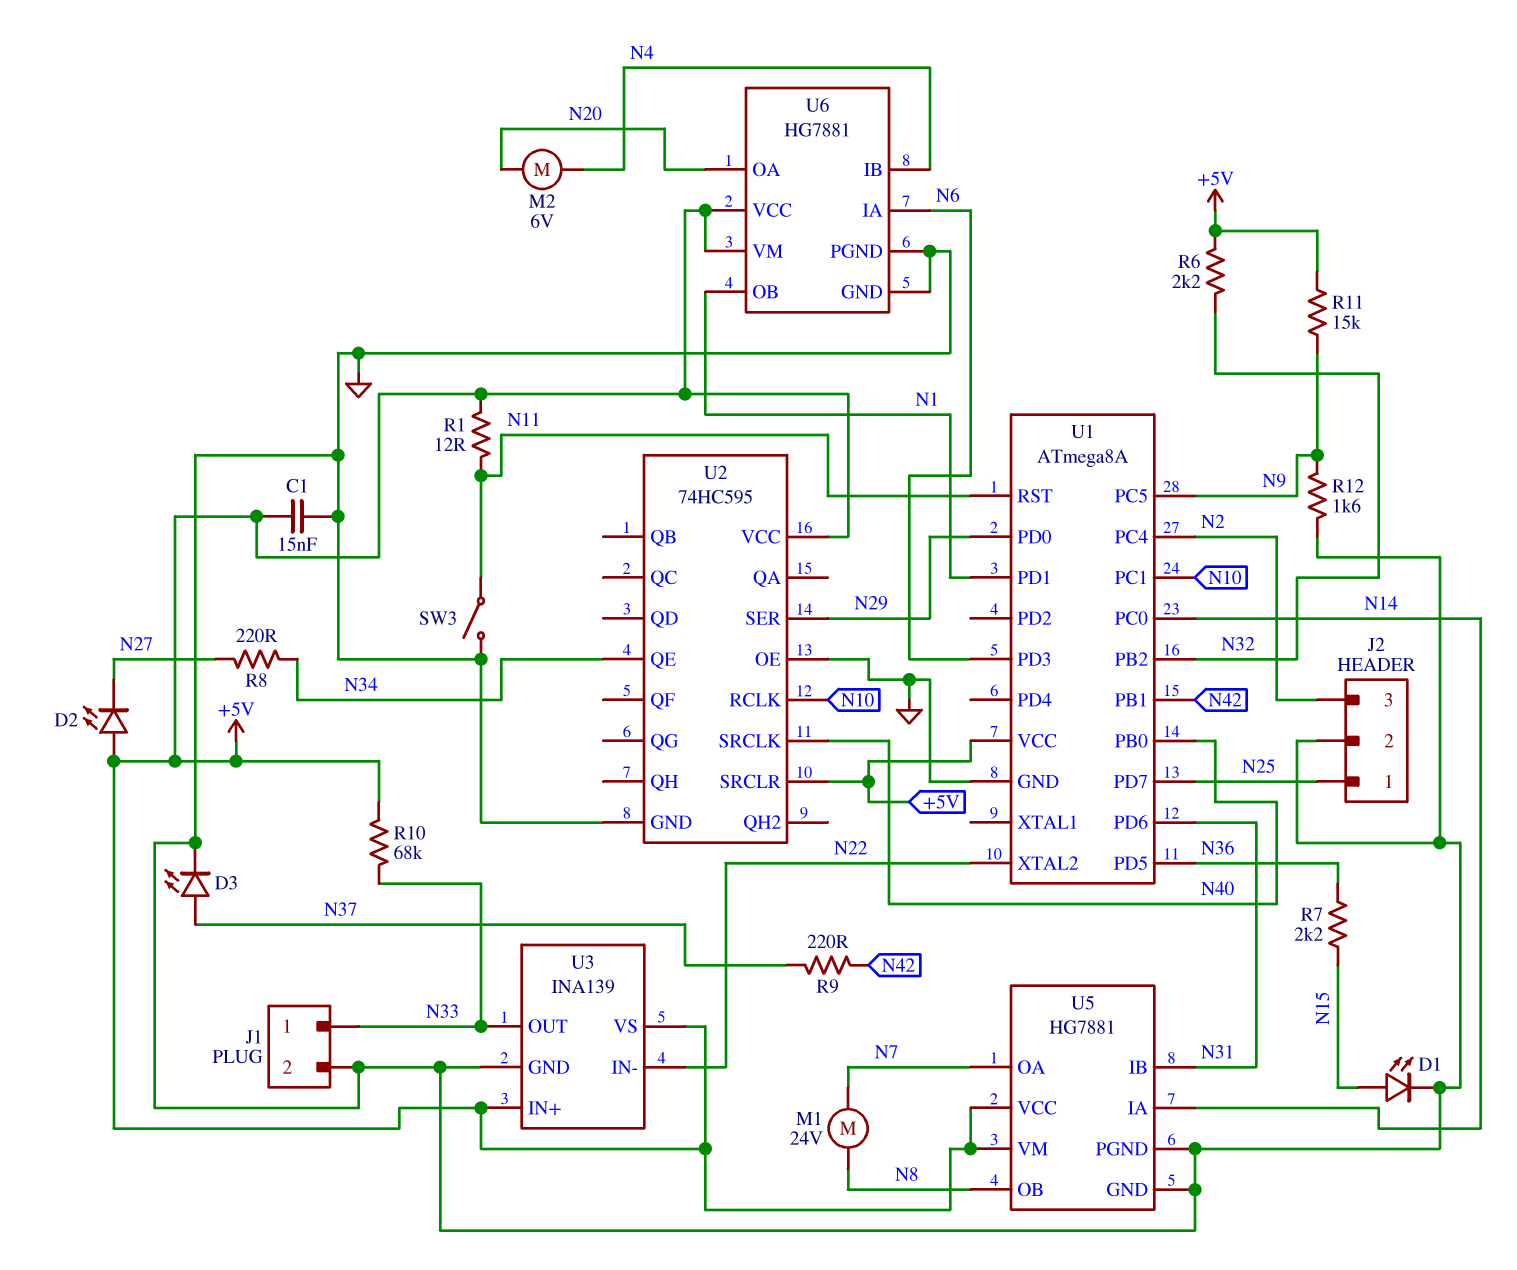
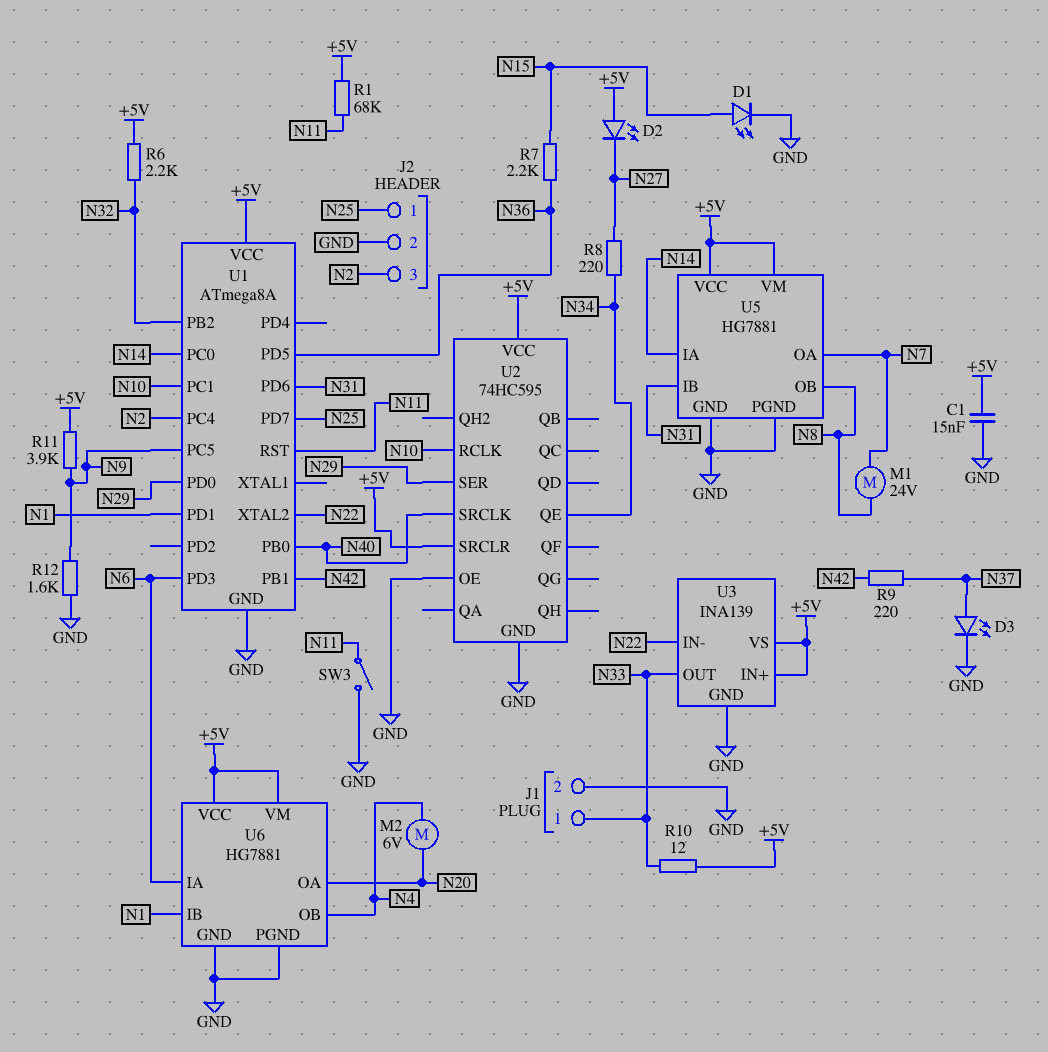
R1: 12 (+5V, N11) -> 68k (+5V, N11)
R10: 68k (+5V, N33) -> 12 (+5V, N33)
R11: 15k (+5V, N9) -> 3.9k (+5V, N9)
U6 pin IB: N4 -> N1
U6 pin OB: N1 -> N4

